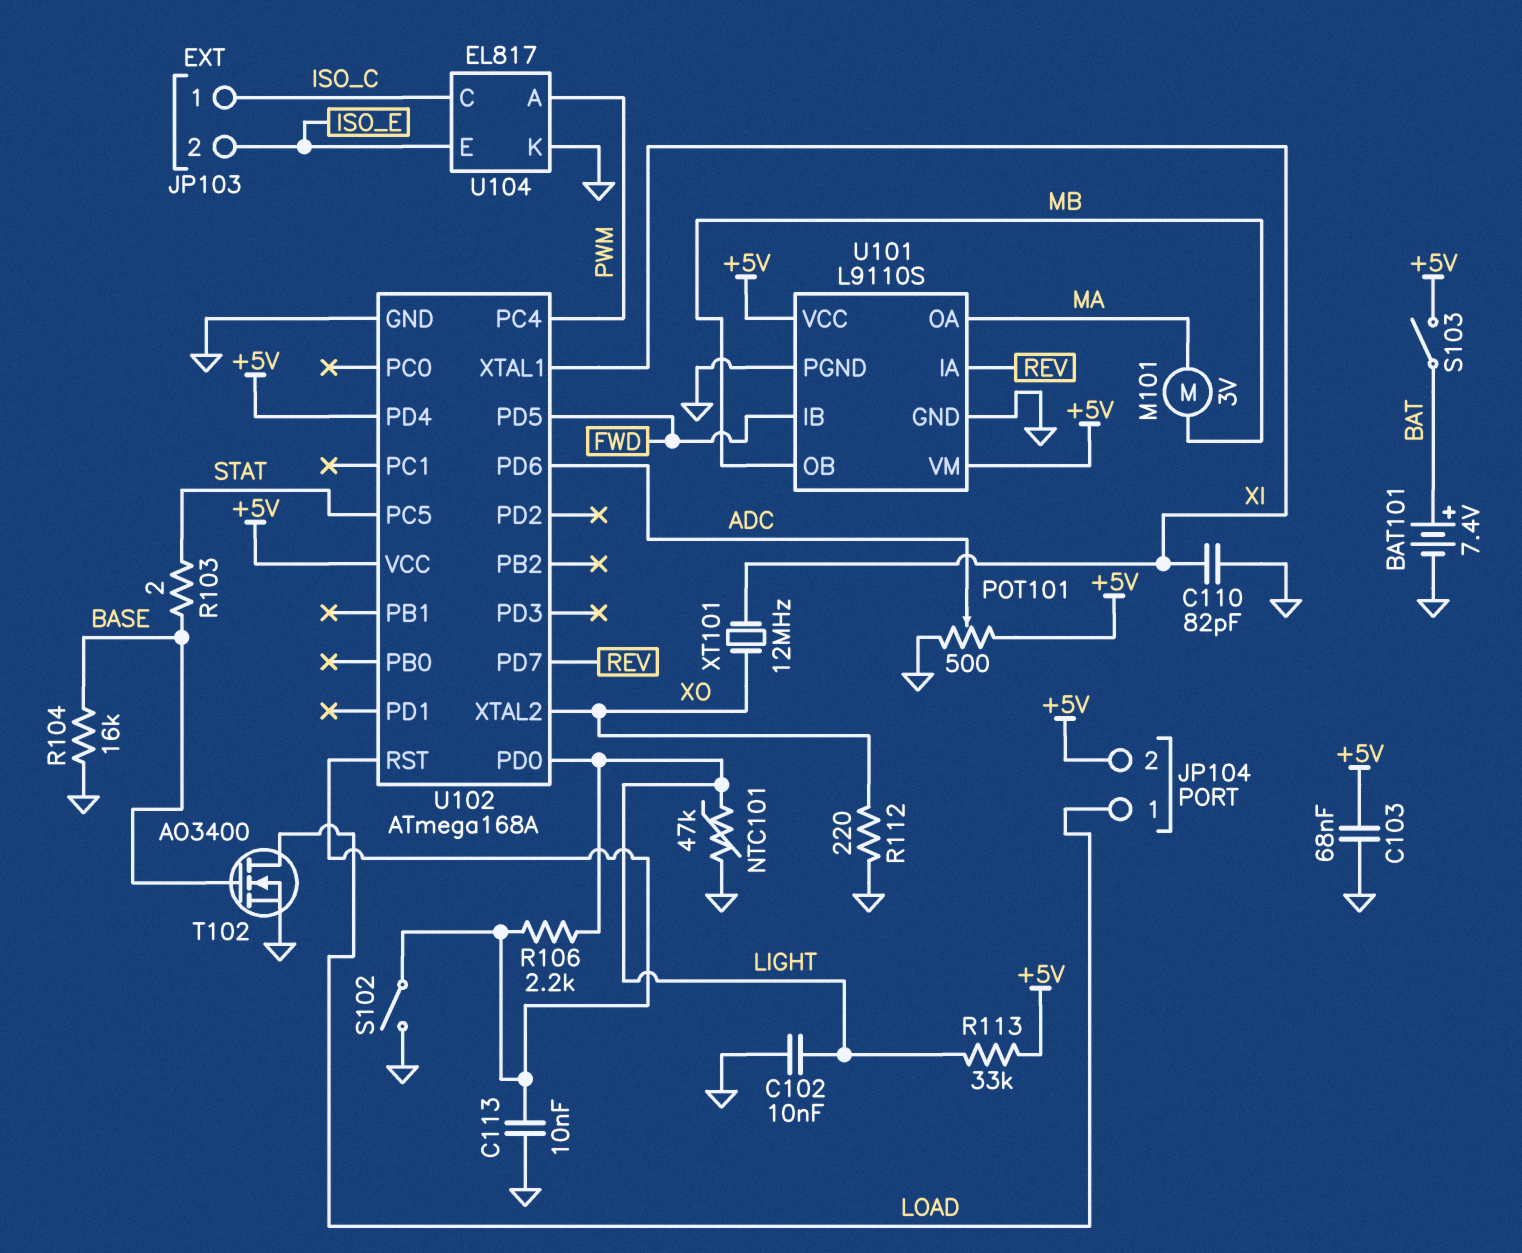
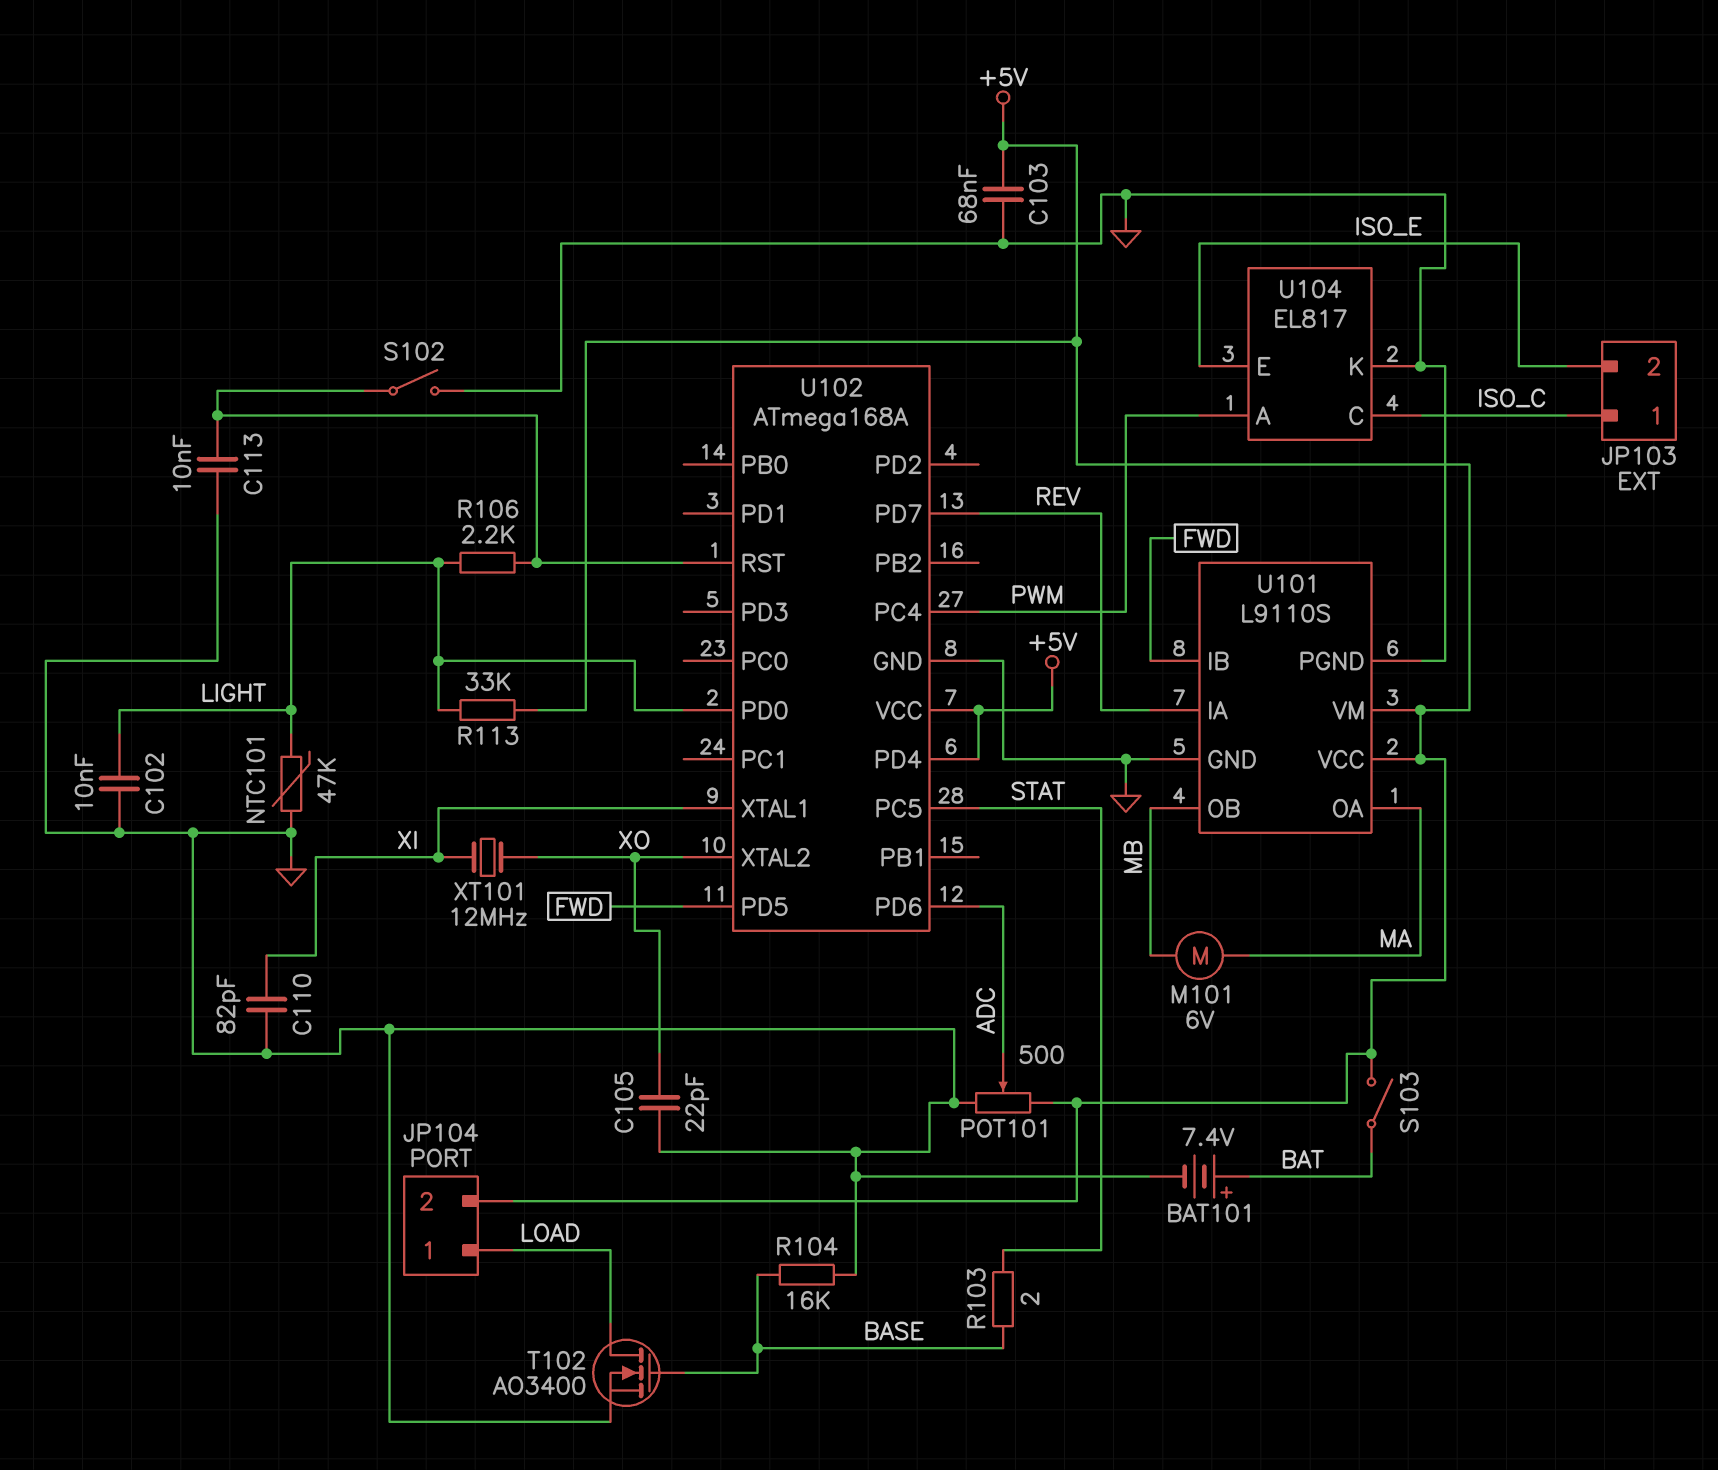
C105: none -> 22pF (GND, XO)
M101: motor 3V (MA, MB) -> motor 6V (MA, MB)
R112: 220 (GND, XO) -> none

